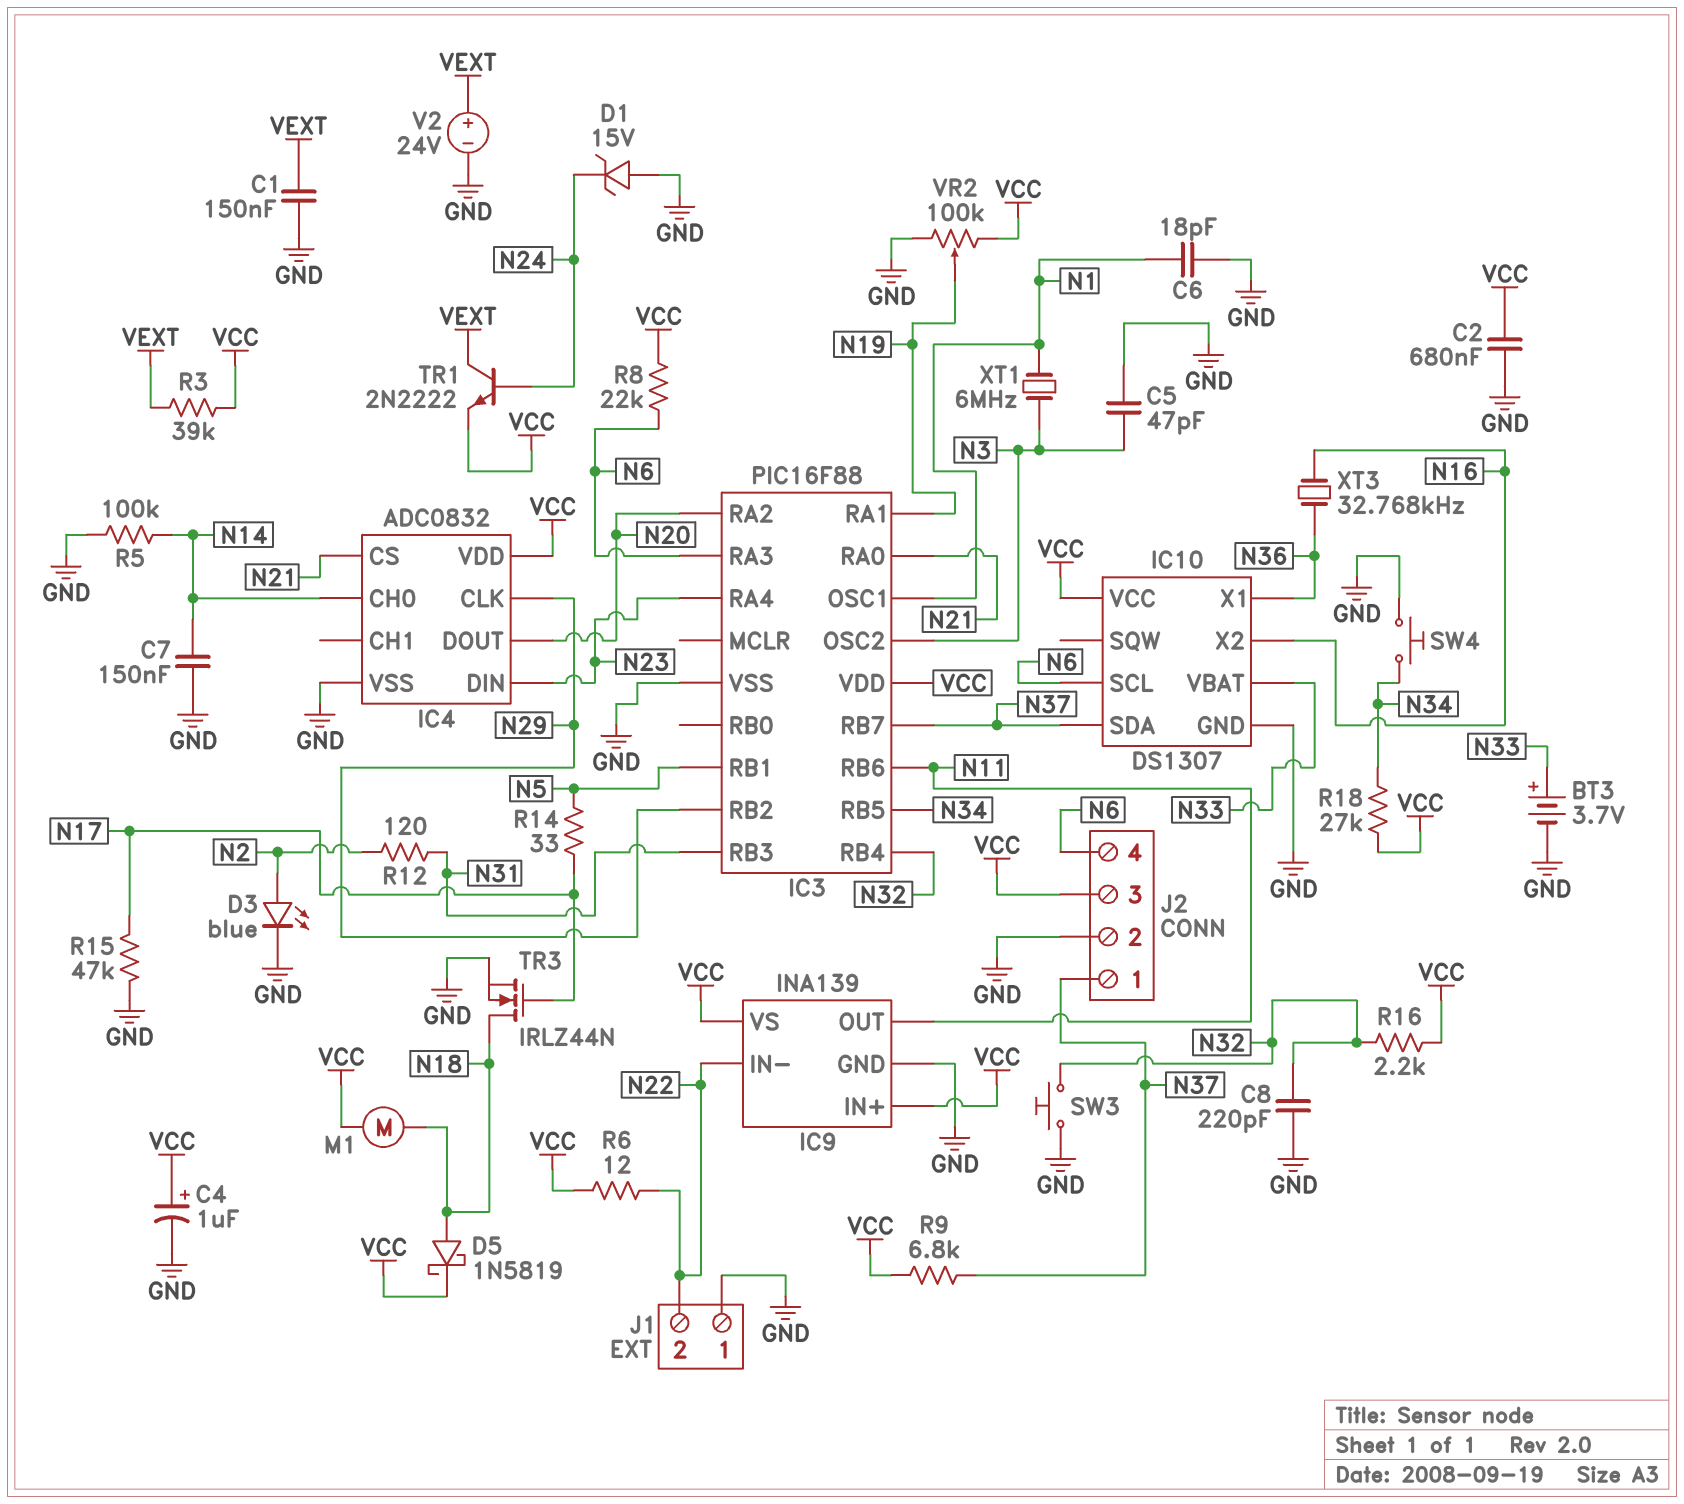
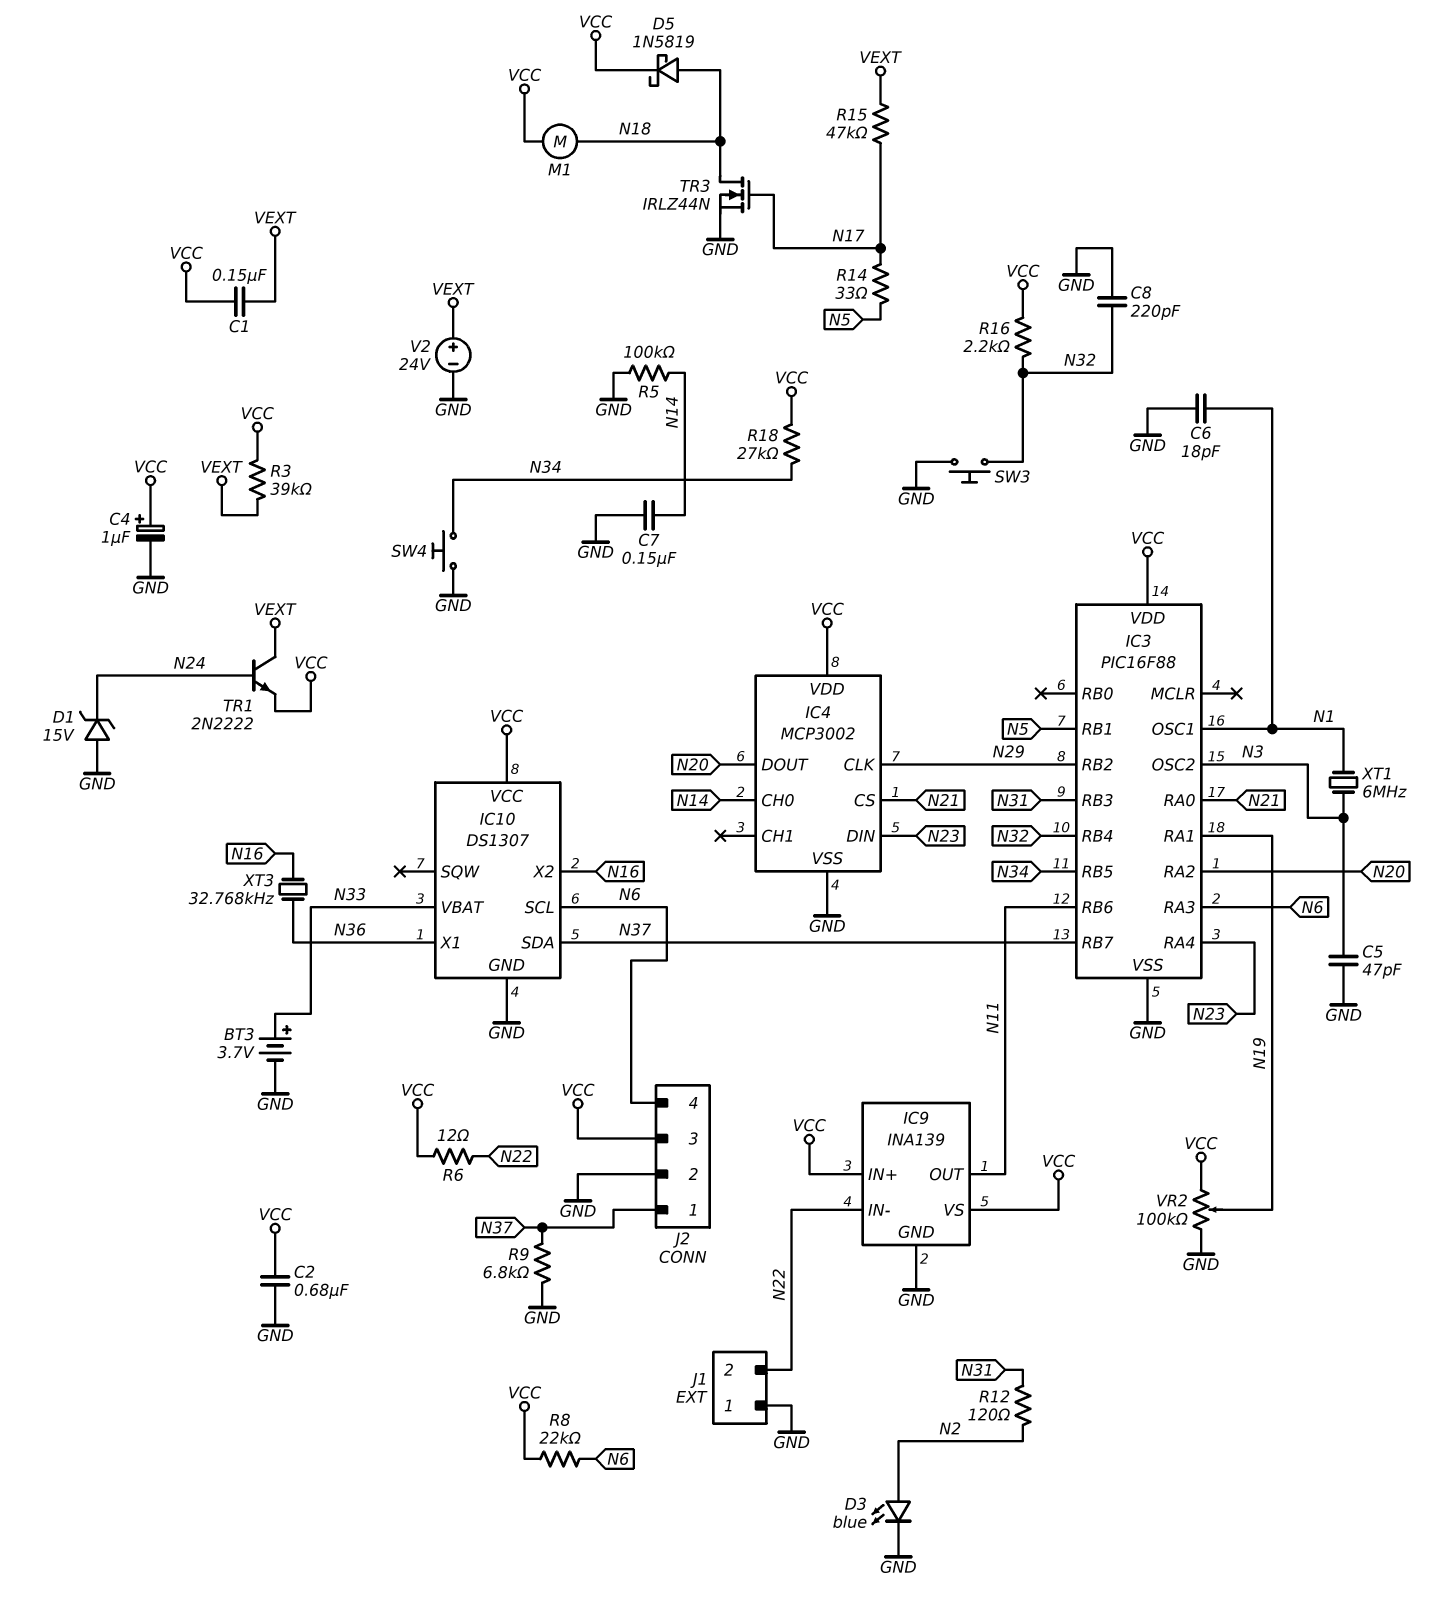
C1: 150nF (GND, VEXT) -> 150nF (VCC, VEXT)
IC4: ADC0832 -> MCP3002
R9: 6.8k (N37, VCC) -> 6.8k (GND, N37)
R15: 47k (GND, N17) -> 47k (N17, VEXT)

